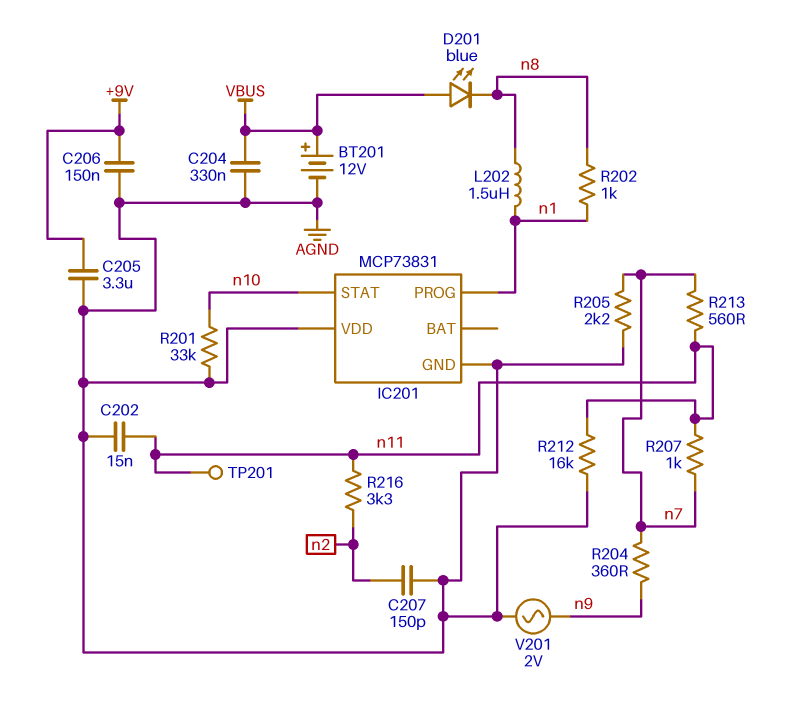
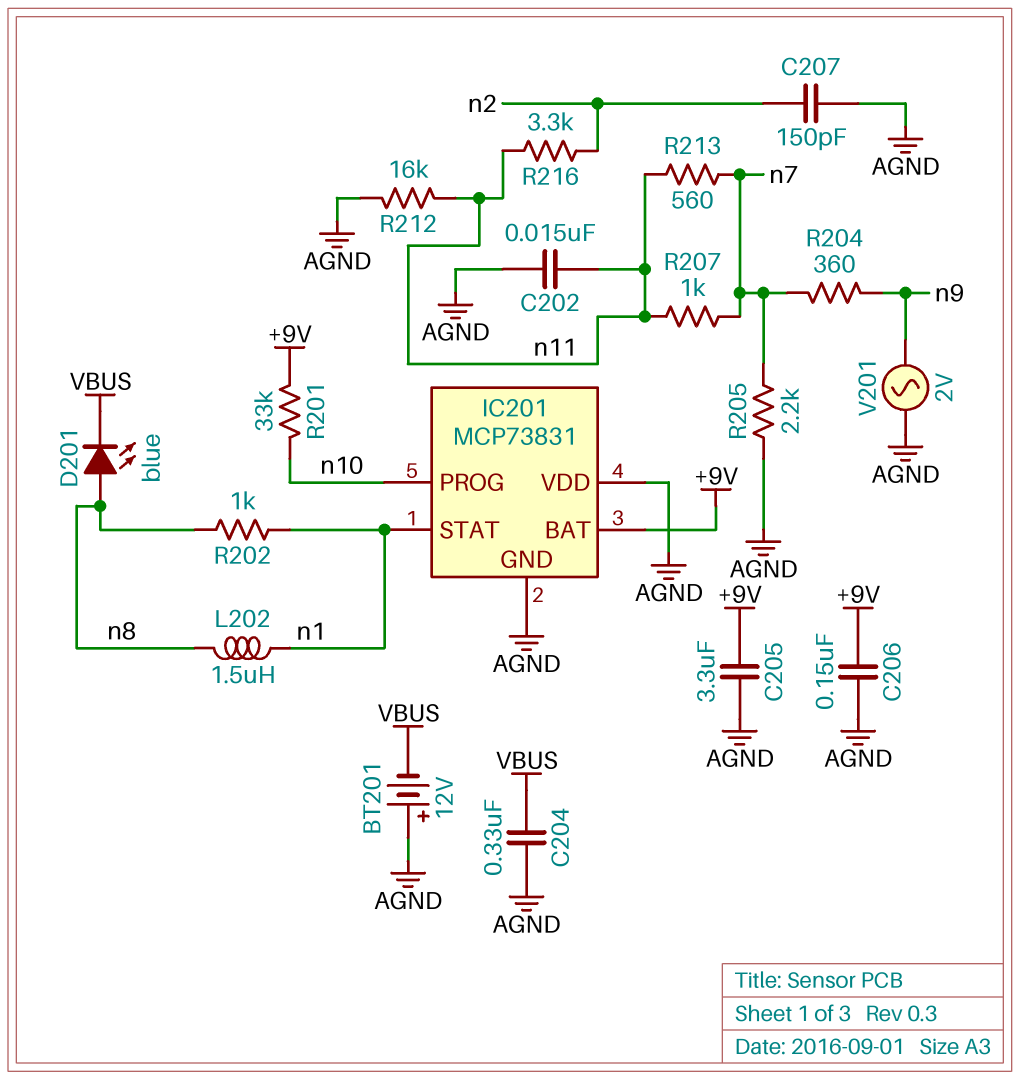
BT201: 12V (plus VBUS, minus AGND) -> 12V (plus AGND, minus VBUS)
D201: LED blue (A VBUS, K n8) -> LED blue (A n8, K VBUS)
IC201 pin BAT: none -> +9V
IC201 pin PROG: n1 -> n10
IC201 pin STAT: n10 -> n1
R201: 33k (AGND, n10) -> 33k (+9V, n10)
TP201: test point (n11) -> none

